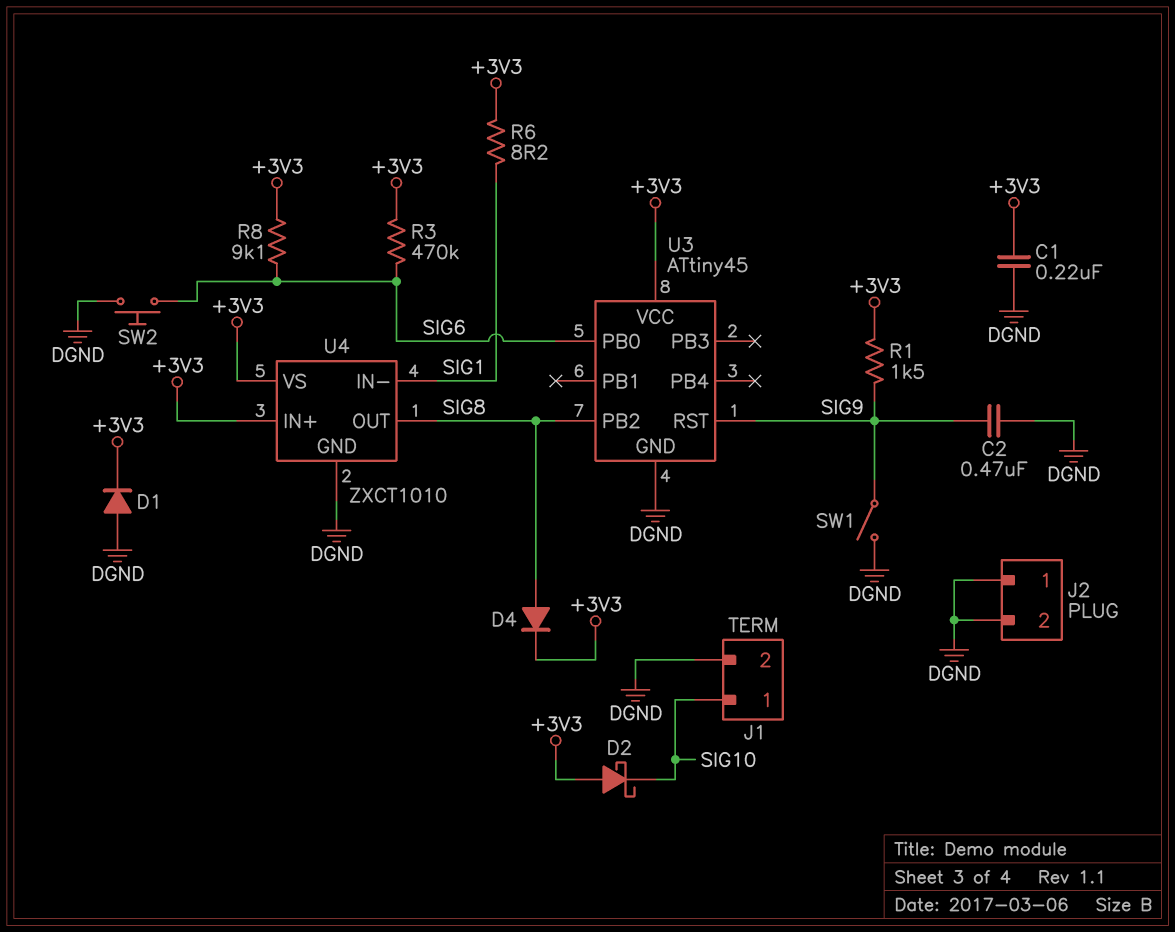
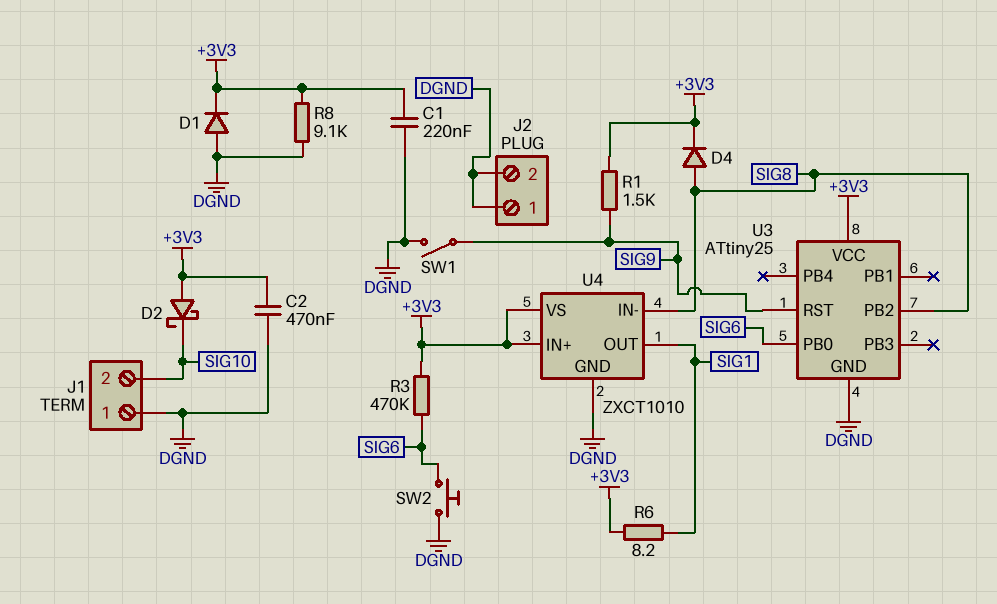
C2: 470nF (DGND, SIG9) -> 470nF (+3V3, DGND)
J1 pin 1: SIG10 -> DGND
J1 pin 2: DGND -> SIG10
R8: 9.1k (+3V3, SIG6) -> 9.1k (+3V3, DGND)
U3: ATtiny45 -> ATtiny25
U4 pin IN-: SIG1 -> SIG8
U4 pin OUT: SIG8 -> SIG1

